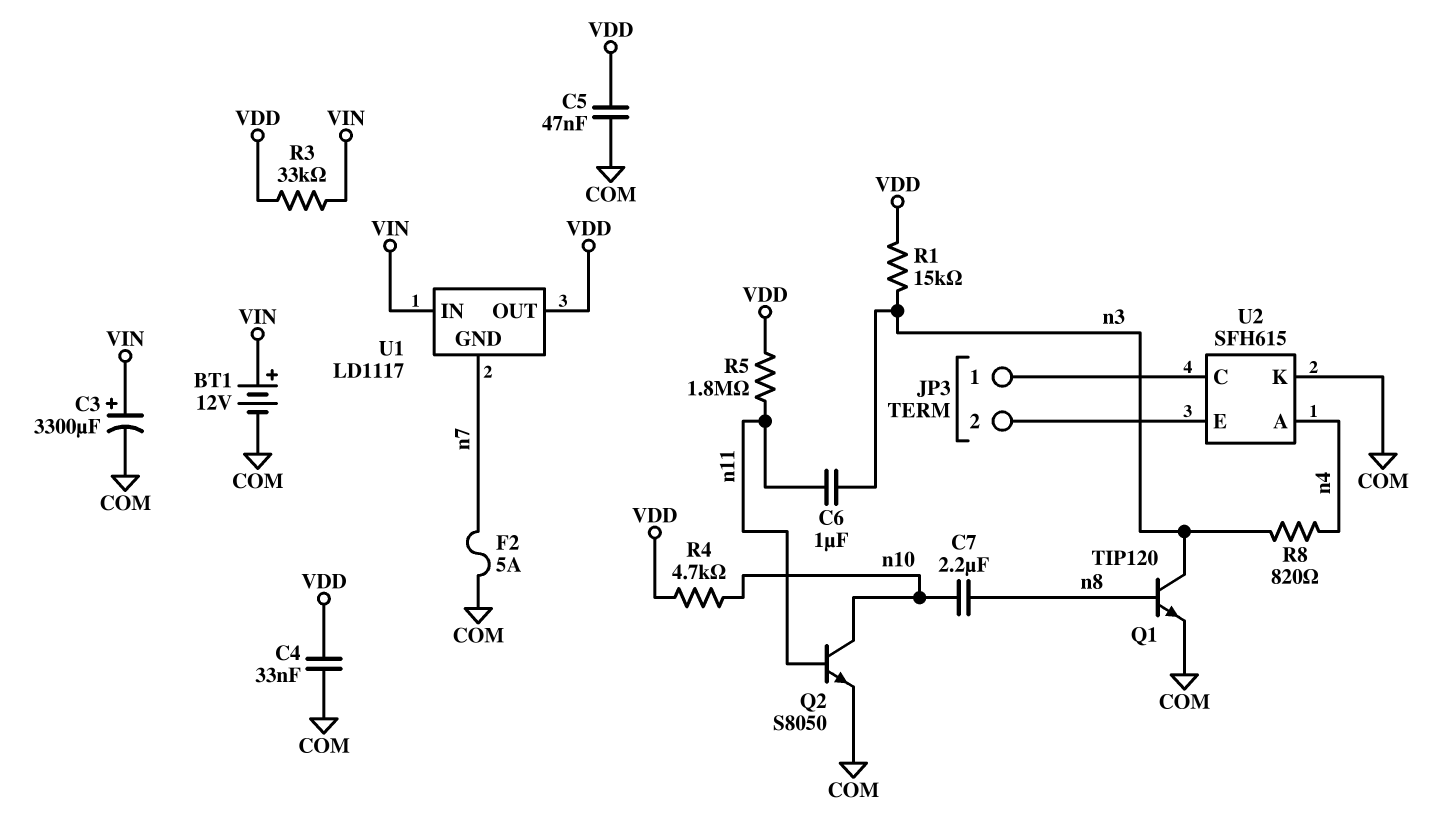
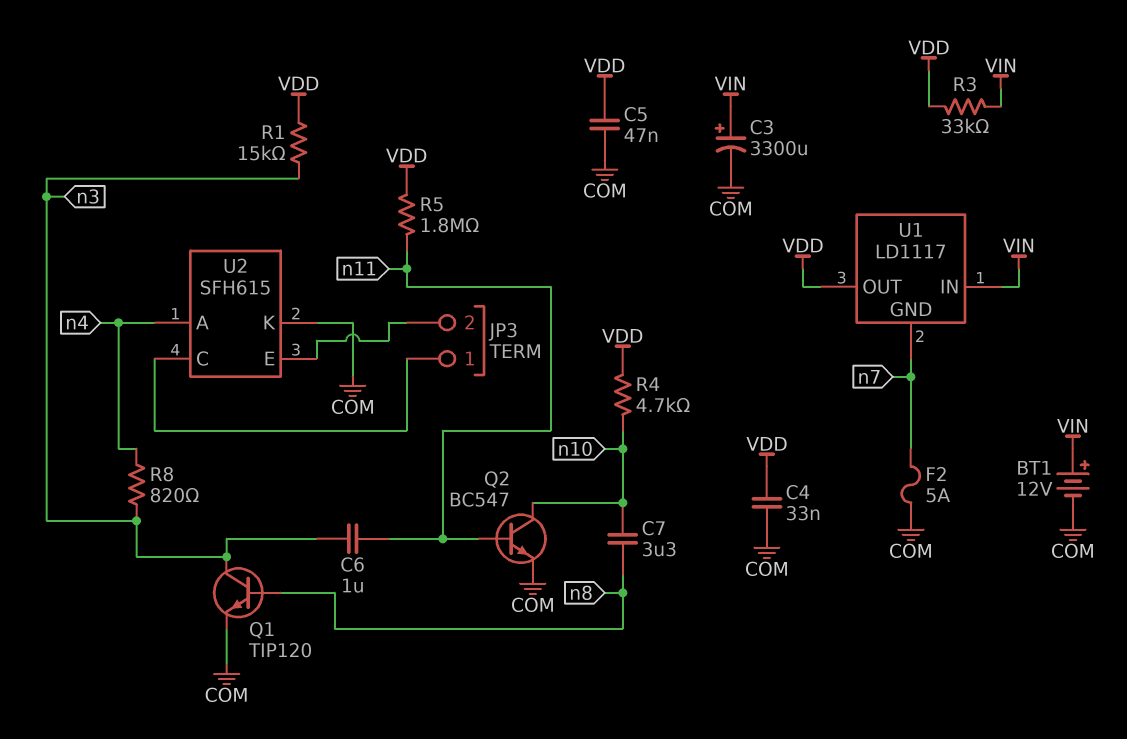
C7: 2.2uF (n8, n10) -> 3.3uF (n8, n10)
Q2: NPN S8050 (B n11, C n10, E COM) -> NPN BC547 (B n11, C n10, E COM)

